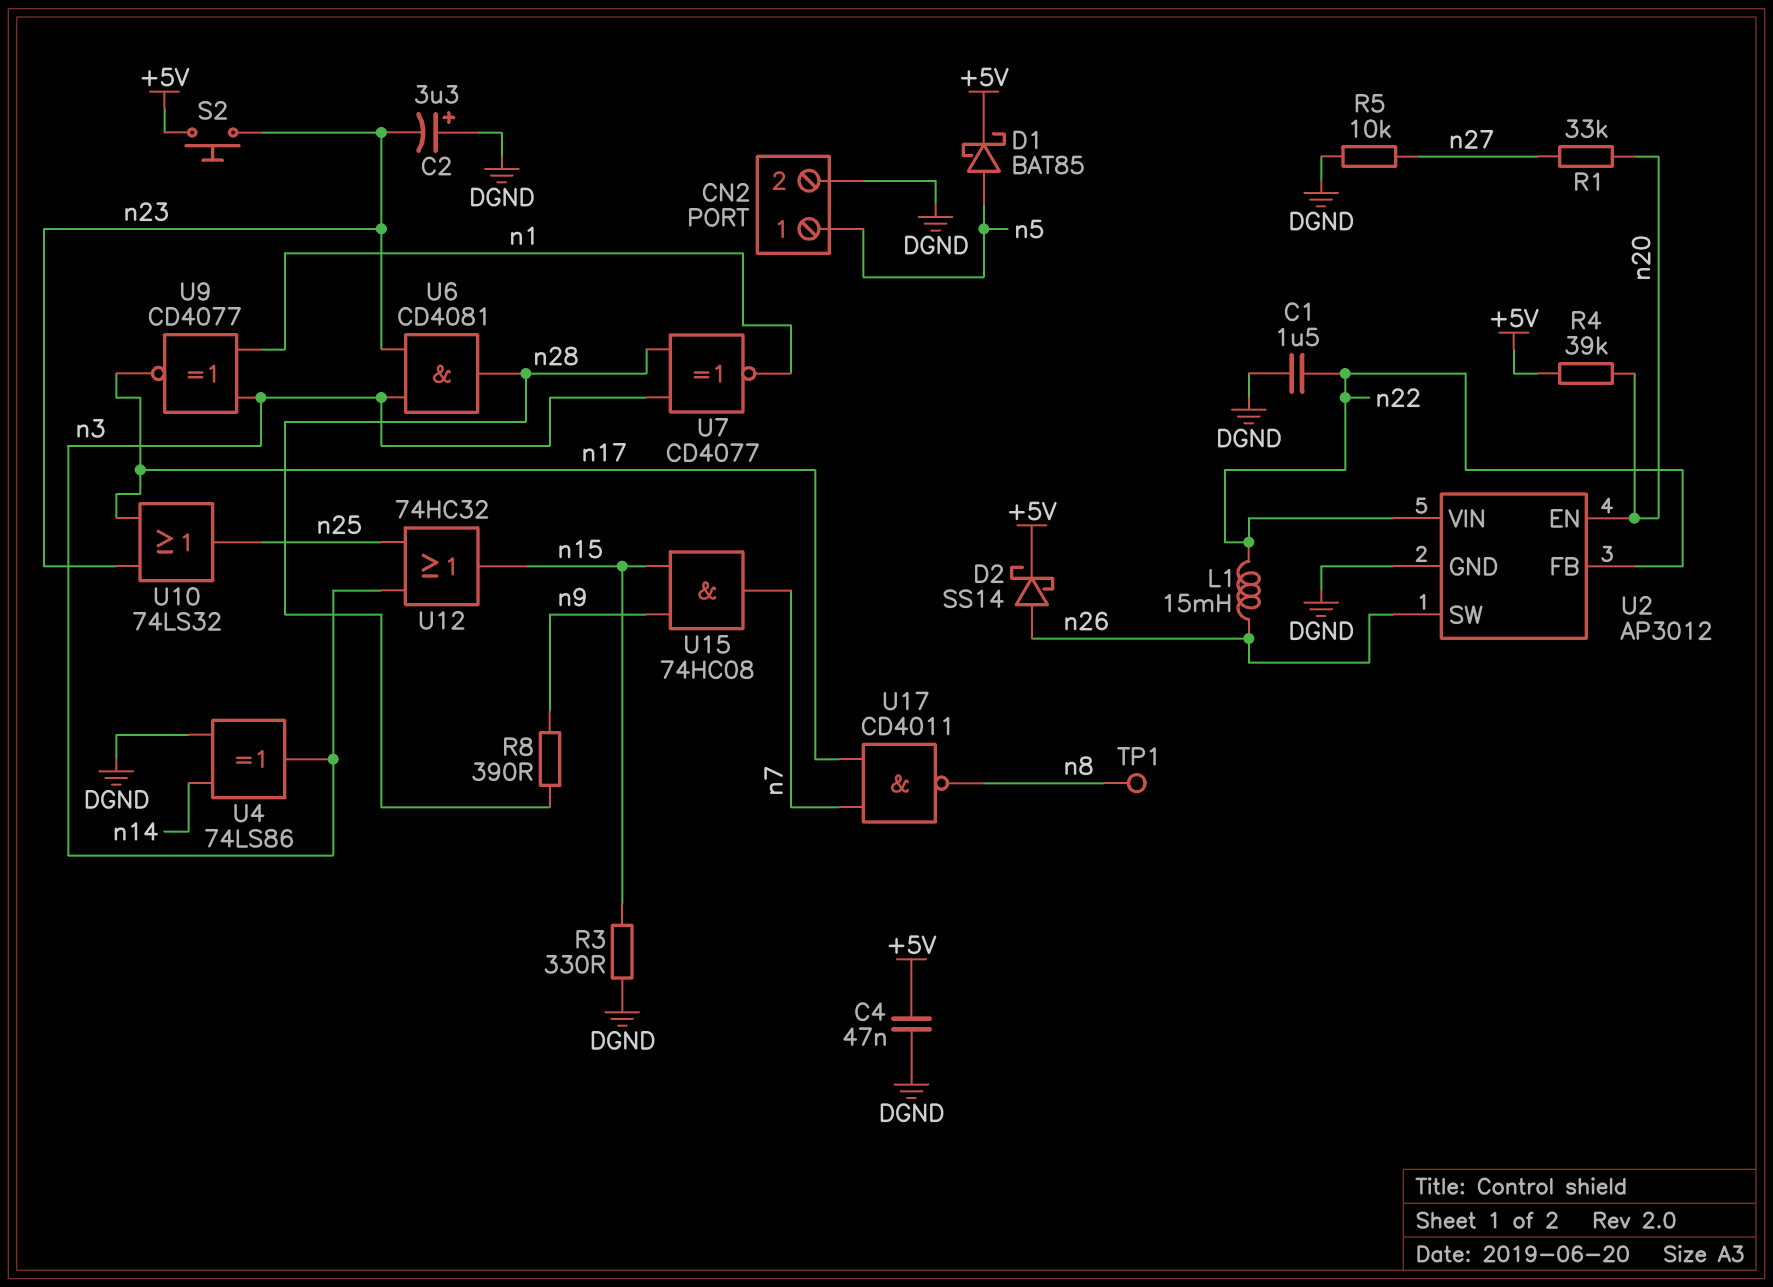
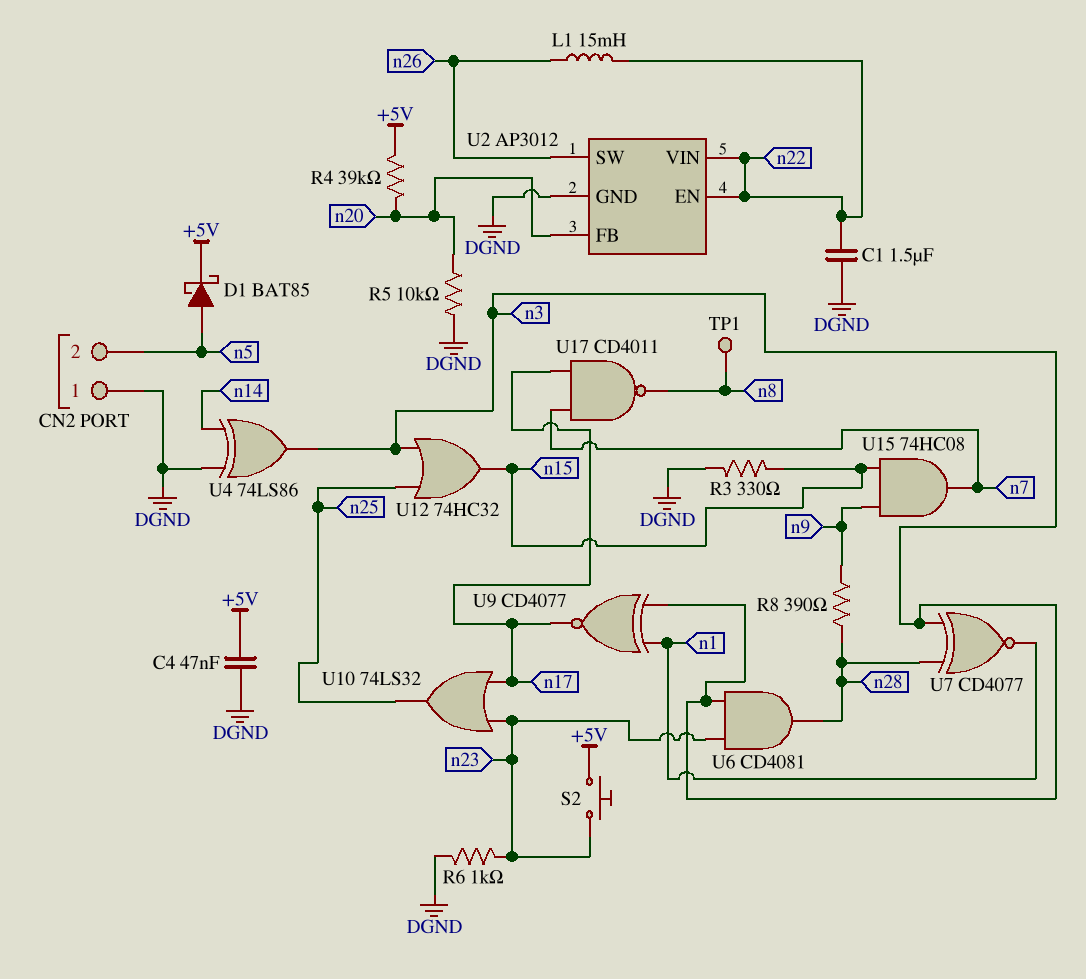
C2: 3.3uF (plus DGND, minus n23) -> none
CN2 pin 1: n5 -> DGND
CN2 pin 2: DGND -> n5
D2: schottky SS14 (A n26, K +5V) -> none
R1: 33k (n20, n27) -> none
R5: 10k (DGND, n27) -> 10k (DGND, n20)
R6: none -> 1k (DGND, n23)
U2 pin EN: n20 -> n22
U2 pin FB: n22 -> n20

